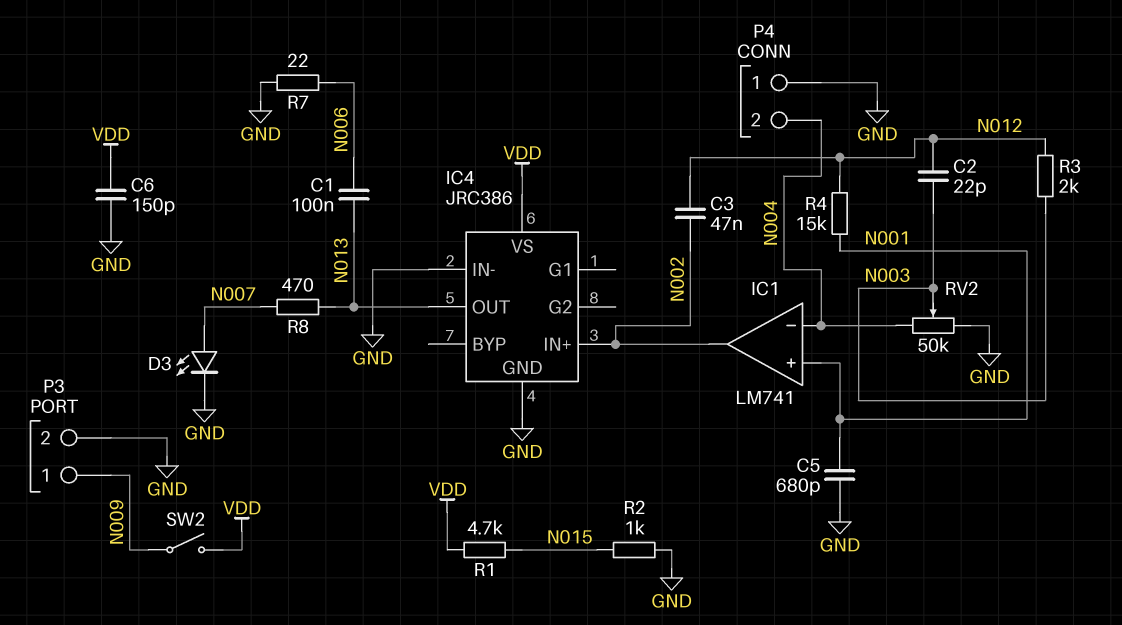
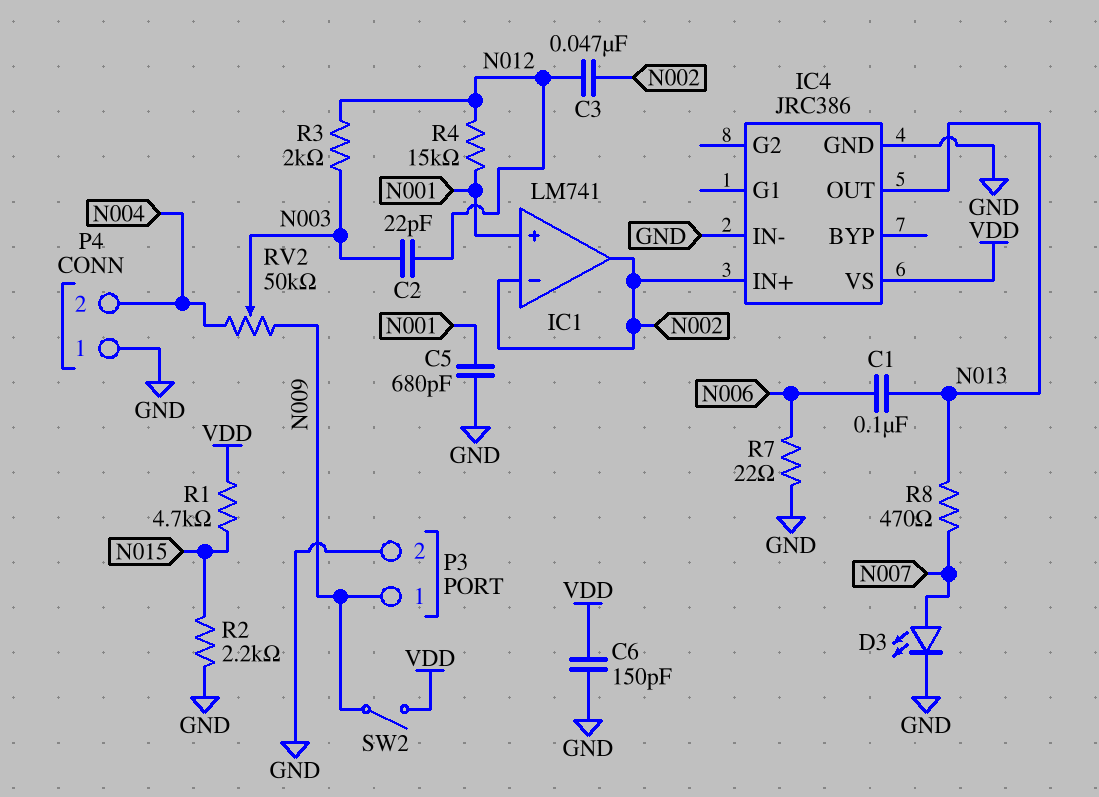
IC1 pin in-: N004 -> N002
R2: 1k (GND, N015) -> 2.2k (GND, N015)
RV2: 50k (GND, N004, wiper N003) -> 50k (N004, N009, wiper N003)

